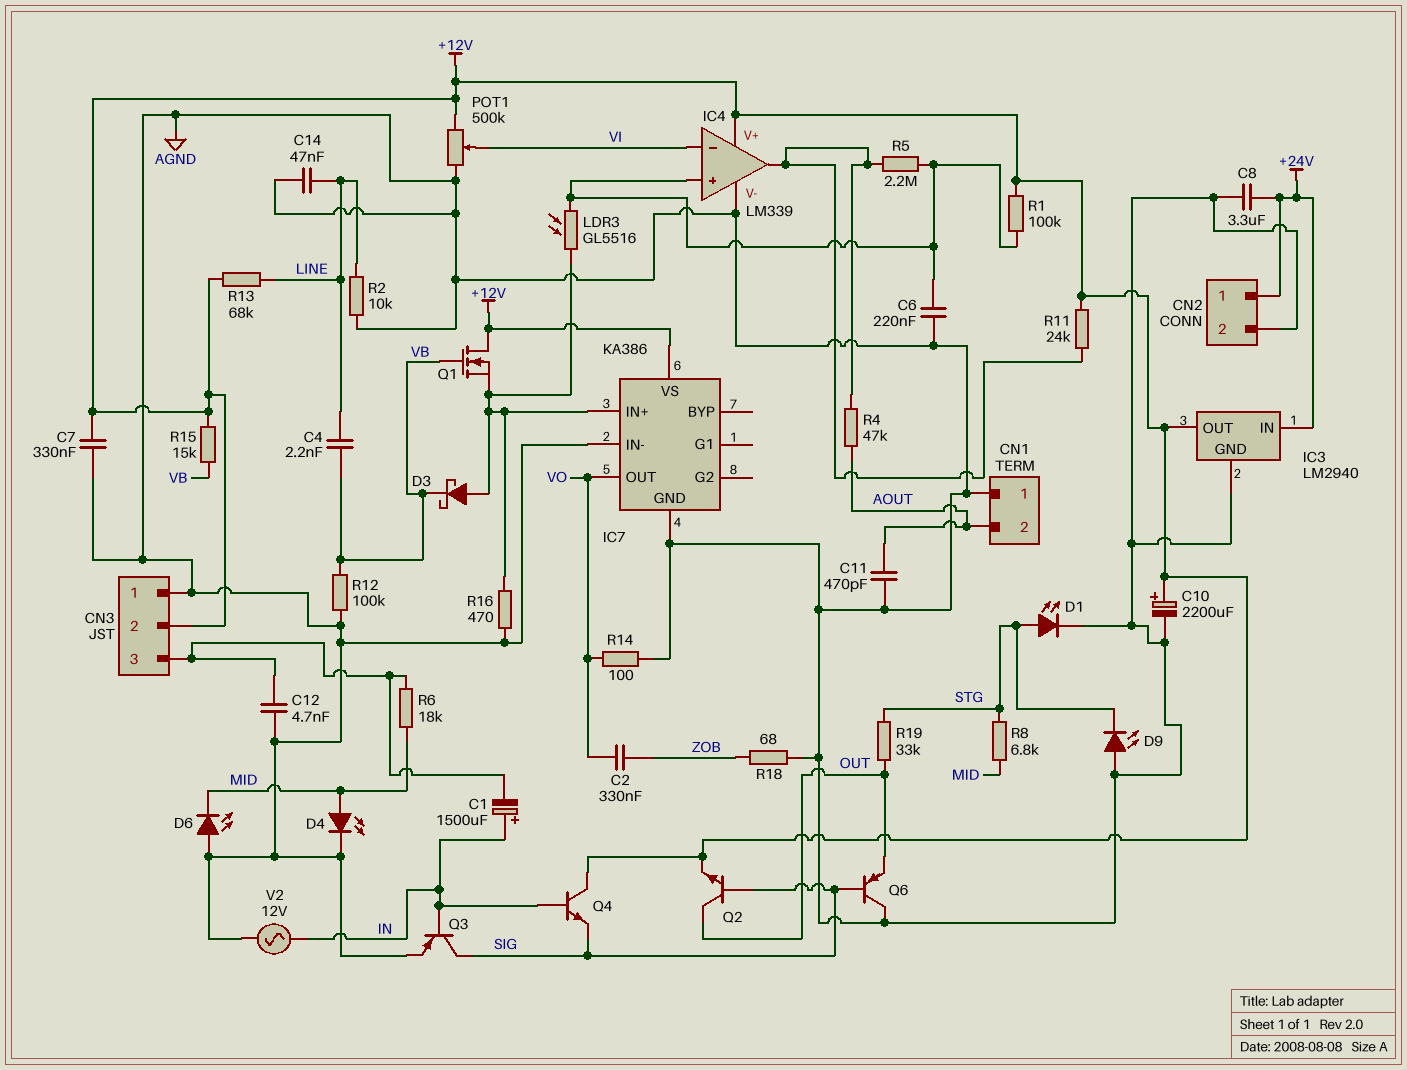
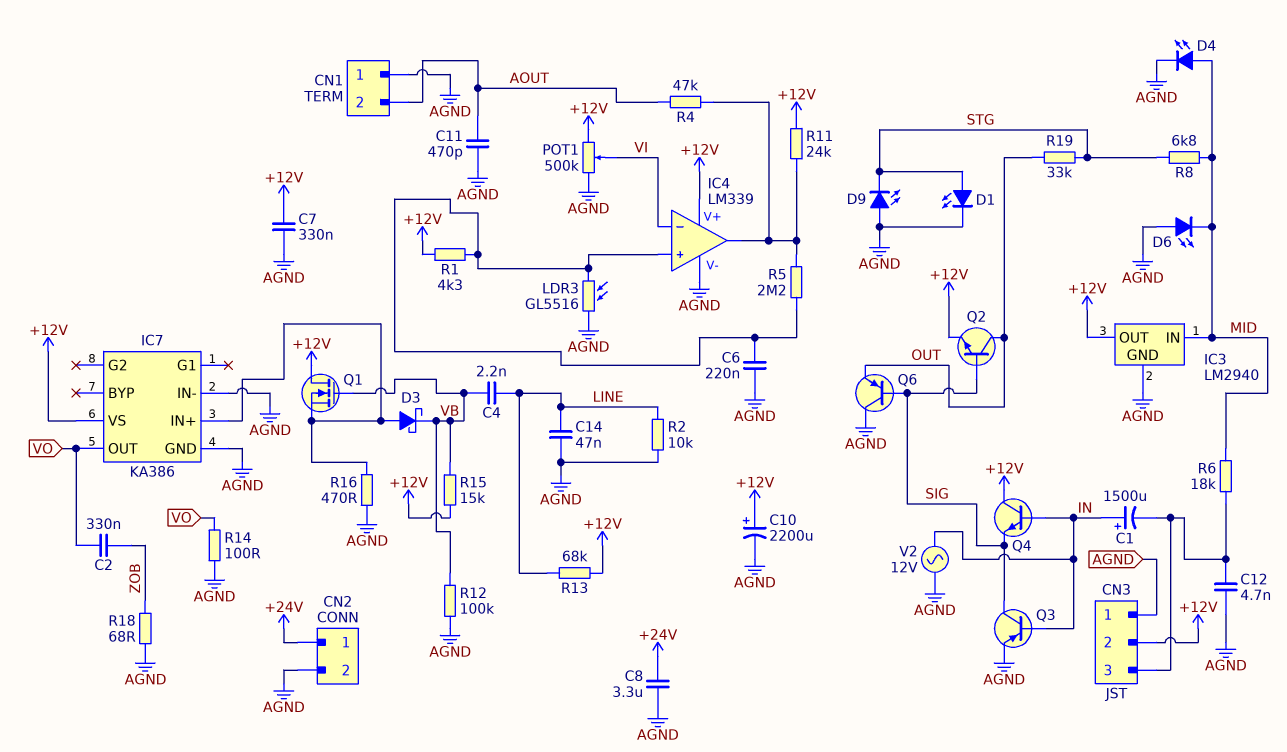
IC3 pin IN: +24V -> MID
LDR3: GL5516 (IC4/in+, IC7/IN+) -> GL5516 (AGND, IC4/in+)
R1: 100k (+12V, IC4/in+) -> 4.3k (+12V, IC4/in+)

